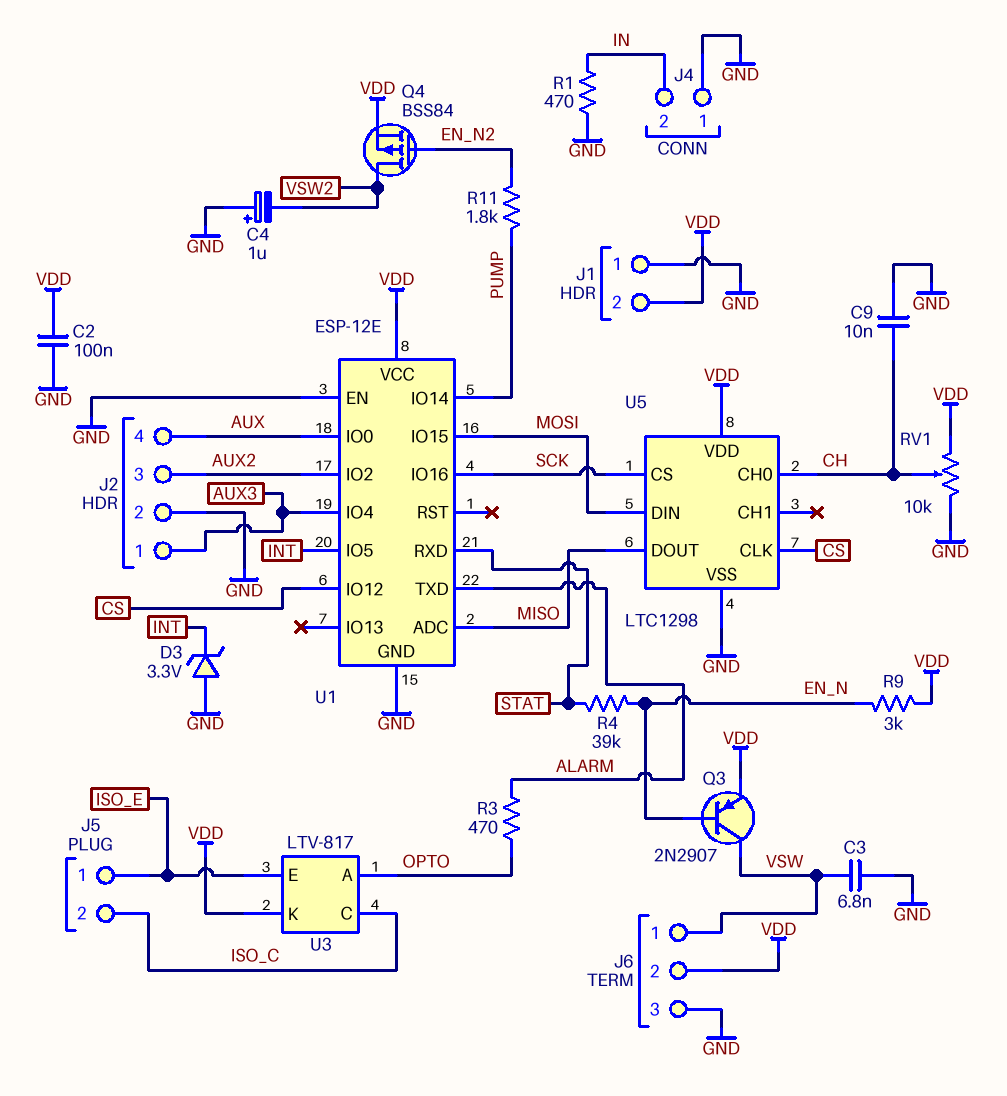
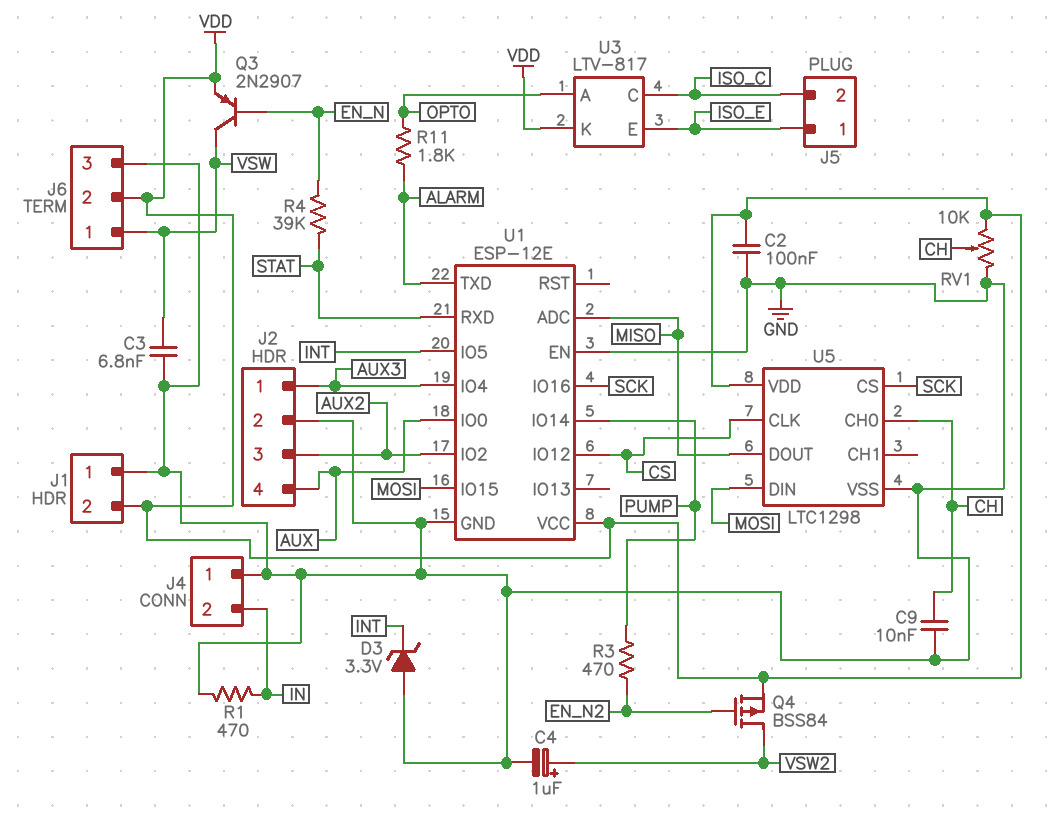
C4: 1uF (plus GND, minus VSW2) -> 1uF (plus VSW2, minus GND)
R3: 470 (ALARM, OPTO) -> 470 (EN_N2, PUMP)
R9: 3k (EN_N, VDD) -> none
R11: 1.8k (EN_N2, PUMP) -> 1.8k (ALARM, OPTO)

